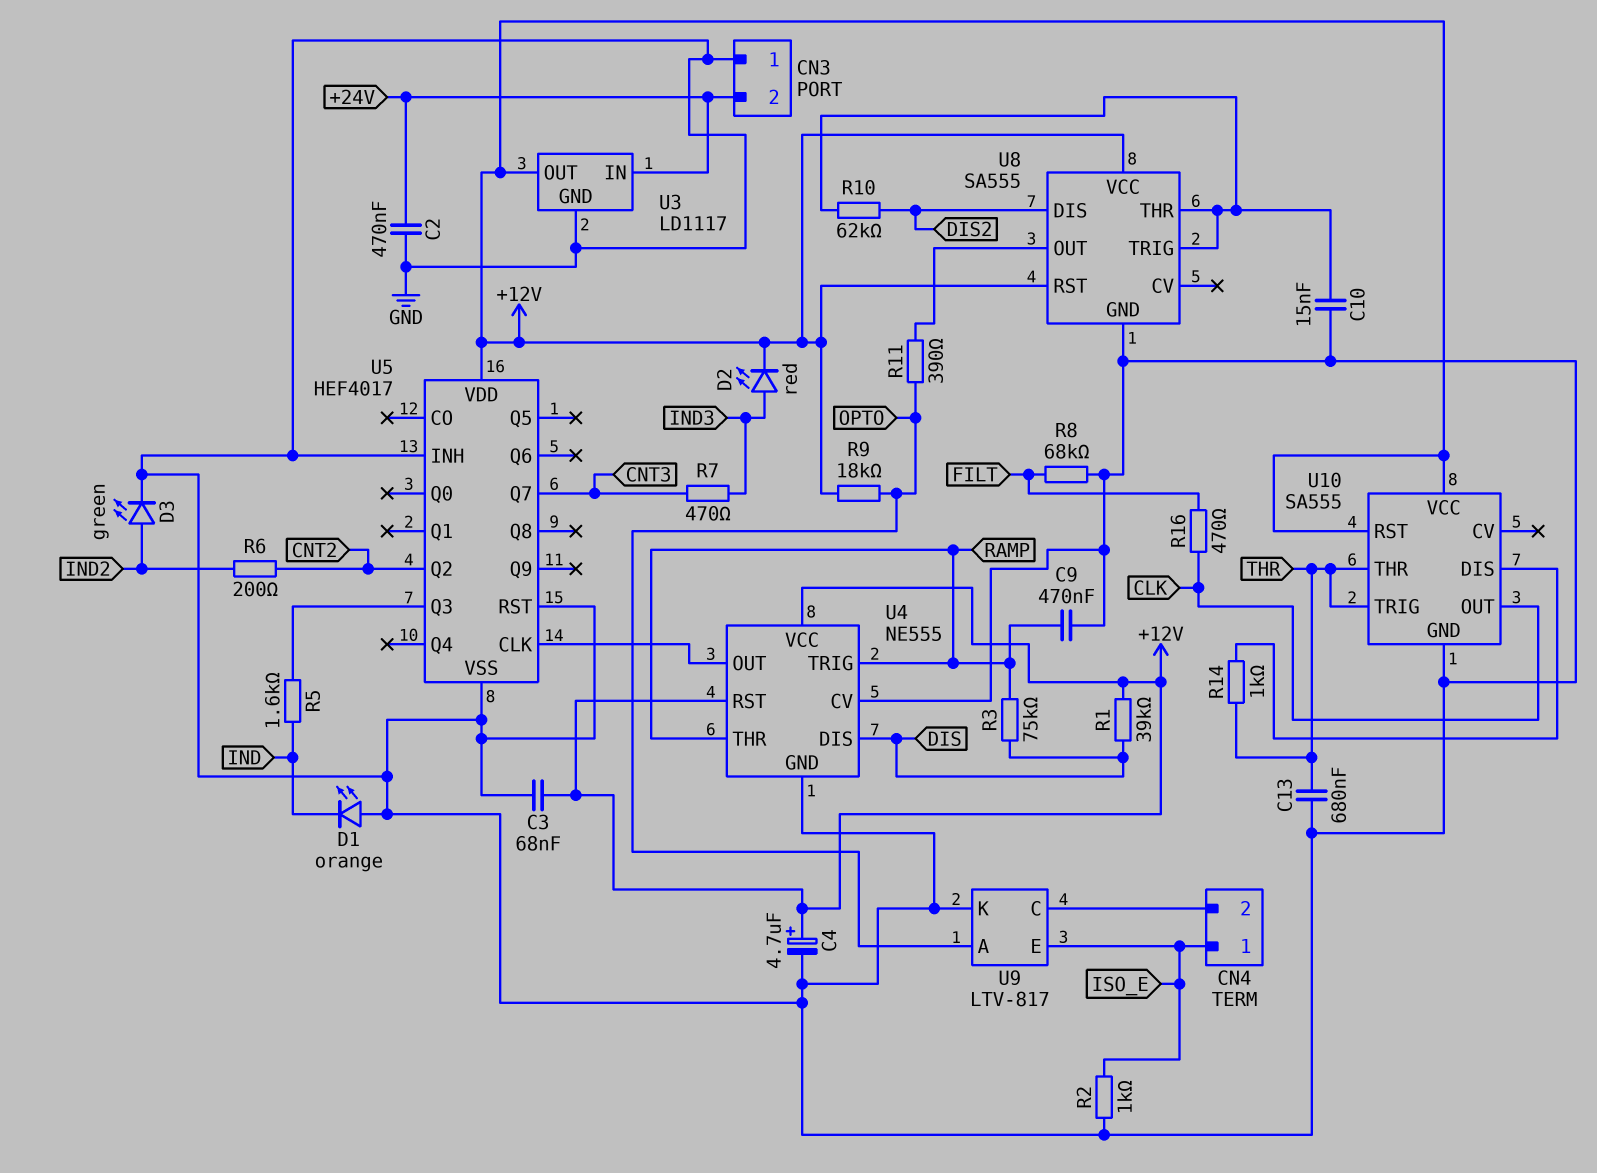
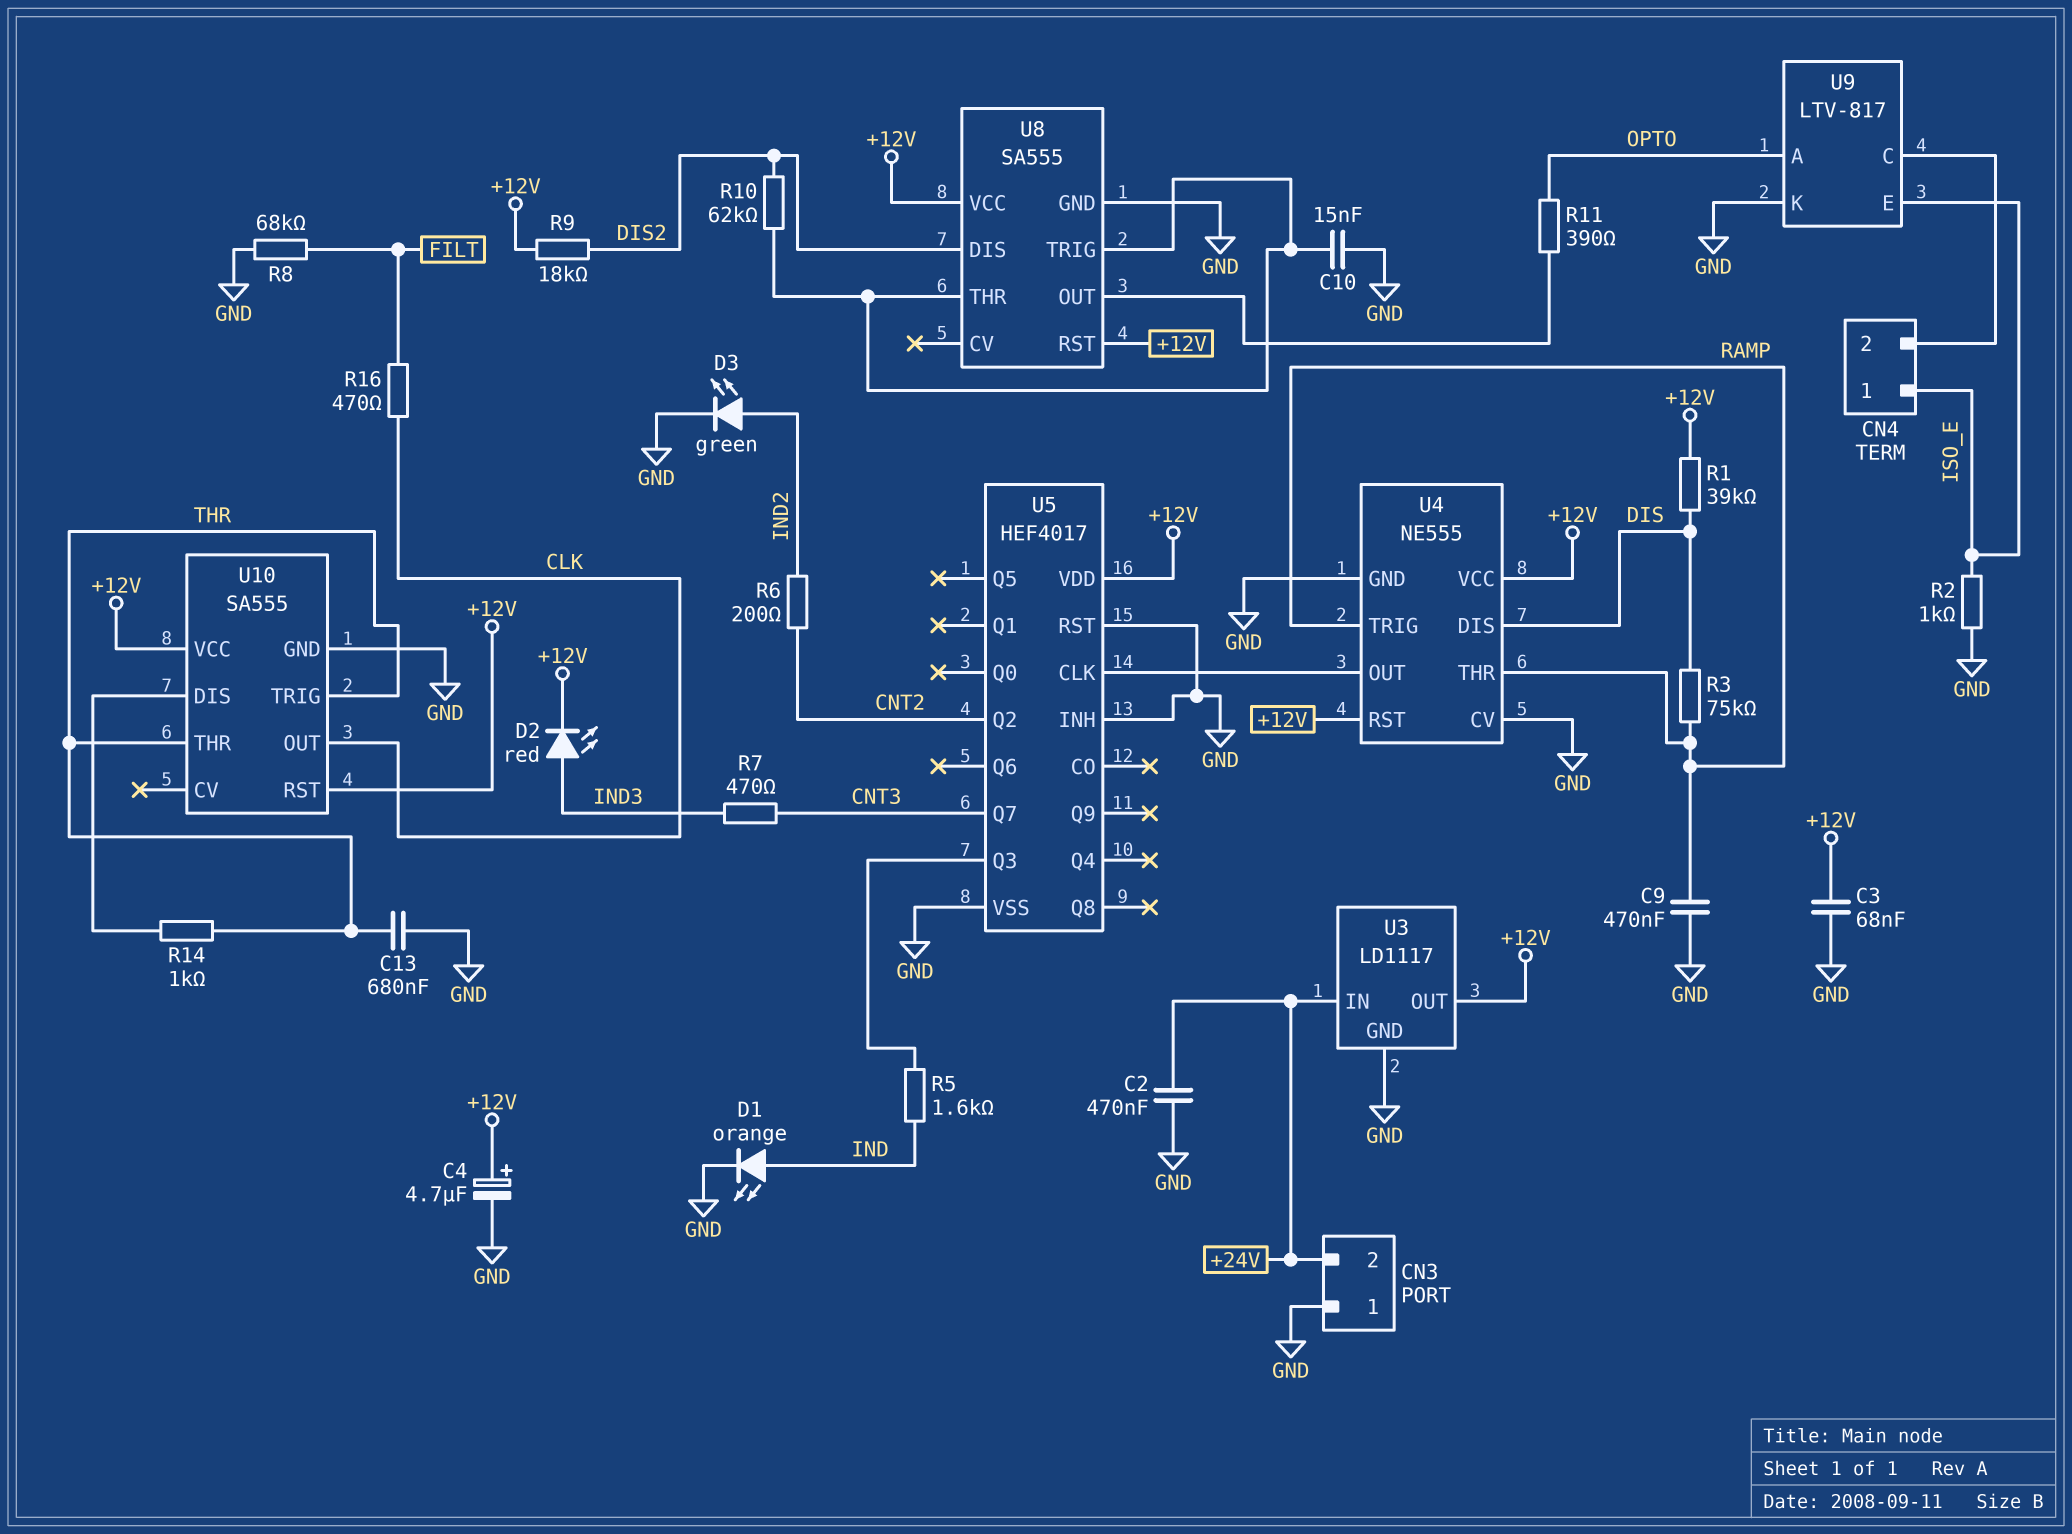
D1: LED orange (A GND, K IND) -> LED orange (A IND, K GND)
R9: 18k (+12V, OPTO) -> 18k (+12V, DIS2)

